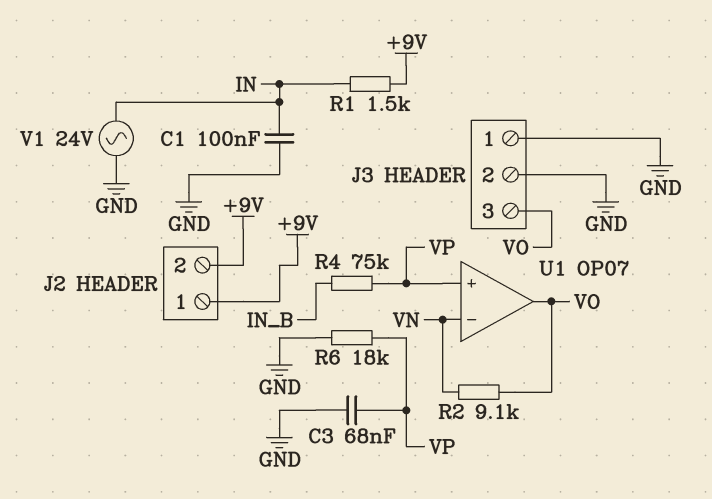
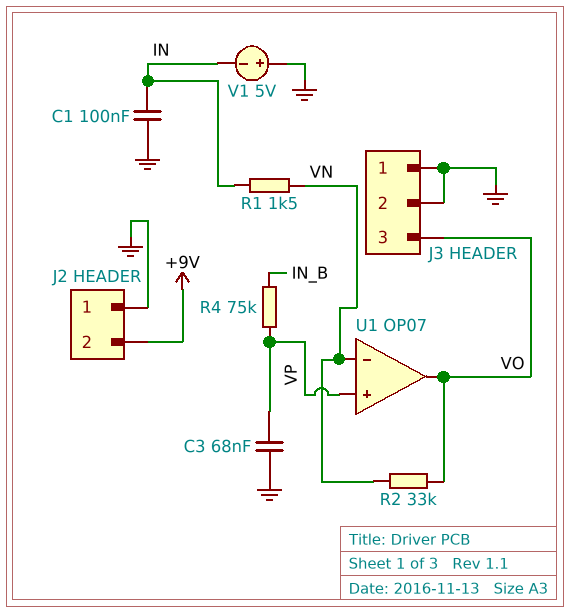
J2 pin 1: +9V -> GND
R1: 1.5k (+9V, IN) -> 1.5k (IN, VN)
R2: 9.1k (VN, VO) -> 33k (VN, VO)
R6: 18k (GND, VP) -> none
V1: AC 24V (GND, IN) -> 5V (plus GND, minus IN)

